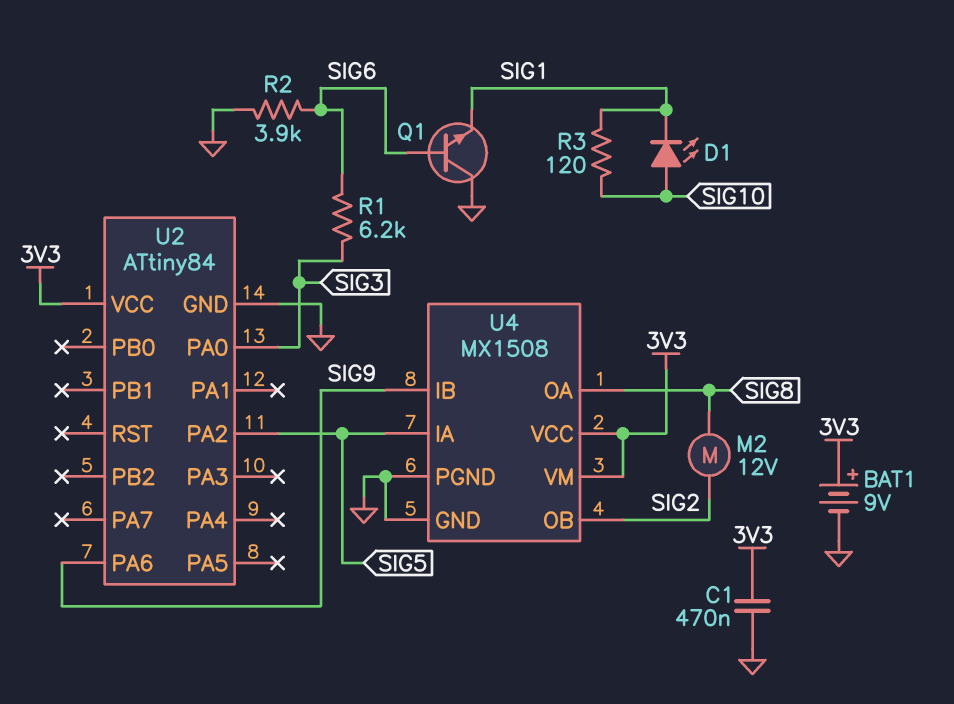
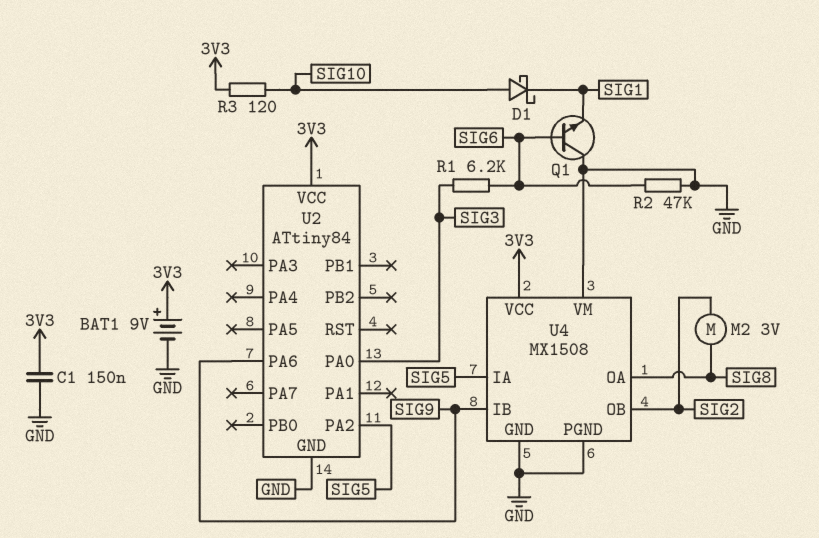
C1: 470nF (3V3, GND) -> 150nF (3V3, GND)
D1: LED (A SIG10, K SIG1) -> schottky (A SIG10, K SIG1)
M2: motor 12V (SIG2, SIG8) -> motor 3V (SIG2, SIG8)
R2: 3.9k (GND, SIG6) -> 47k (GND, SIG6)
R3: 120 (SIG1, SIG10) -> 120 (3V3, SIG10)
U4 pin VM: 3V3 -> GND

